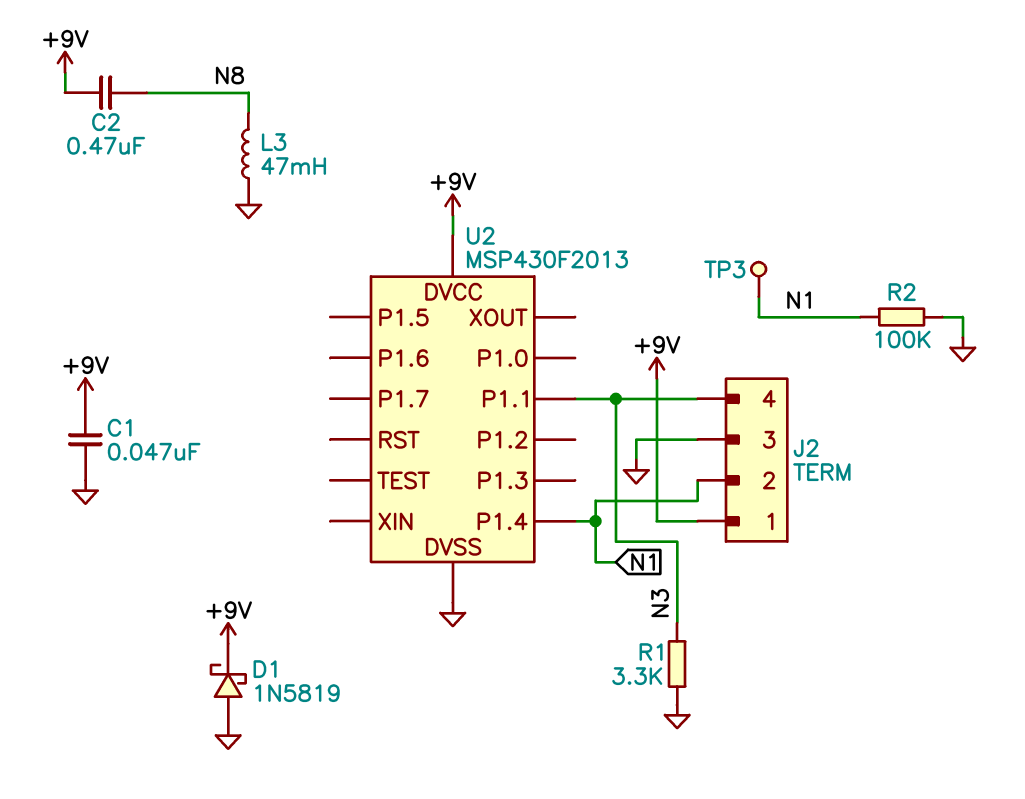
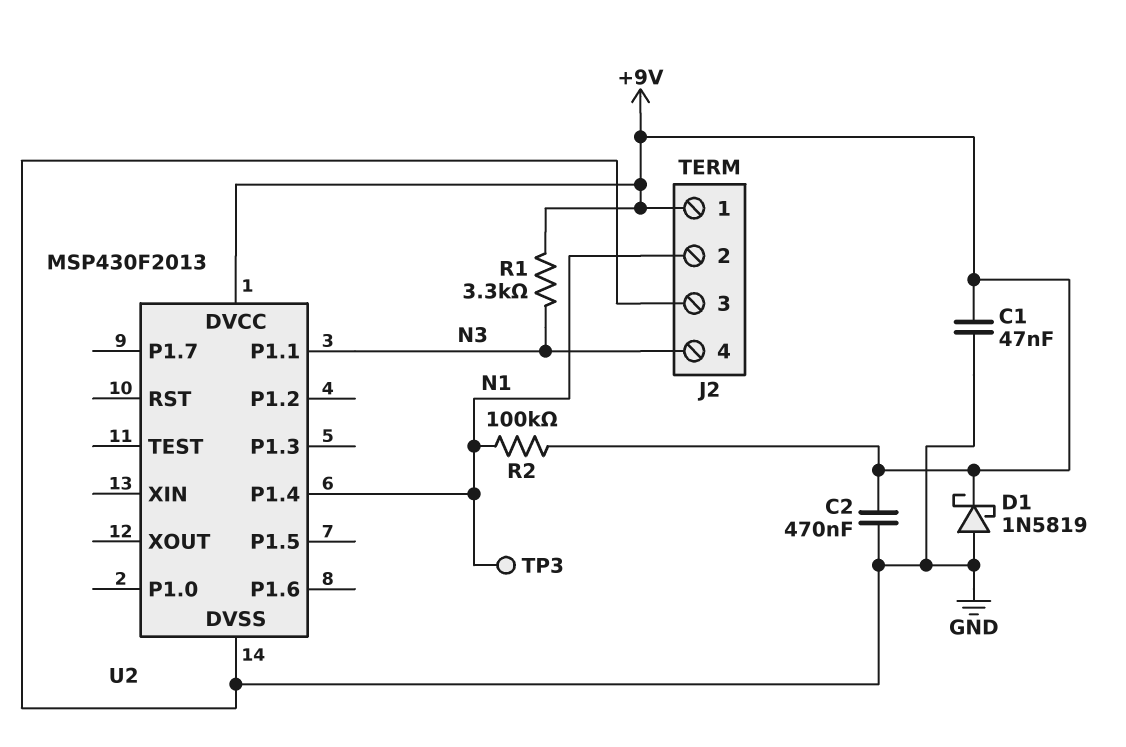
C2: 470nF (+9V, N8) -> 470nF (+9V, GND)
L3: 47mH (GND, N8) -> none
R1: 3.3k (GND, N3) -> 3.3k (+9V, N3)
R2: 100k (GND, N1) -> 100k (+9V, N1)

